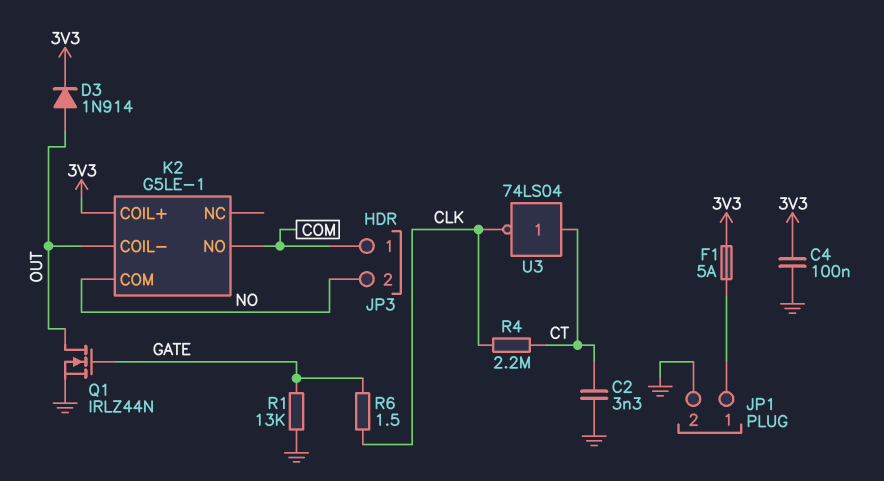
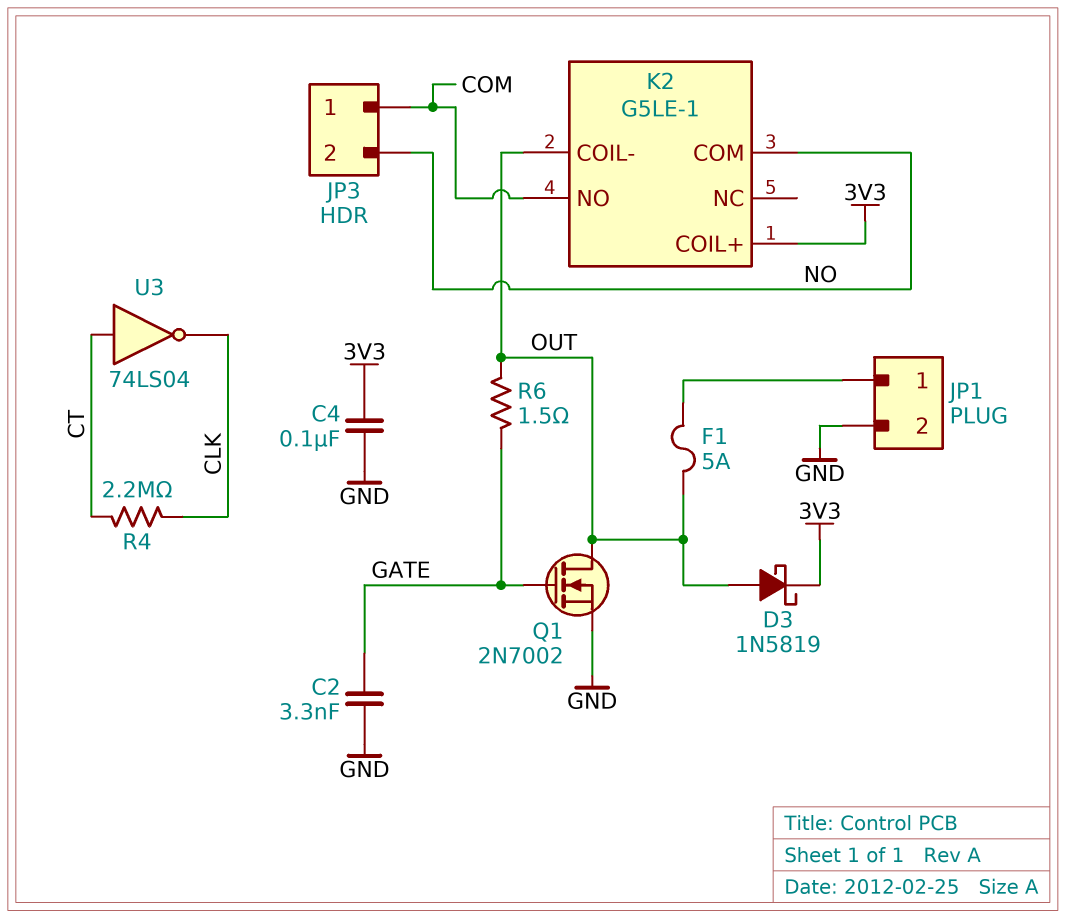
C2: 3.3nF (CT, GND) -> 3.3nF (GATE, GND)
D3: diode 1N914 (A OUT, K 3V3) -> schottky 1N5819 (A OUT, K 3V3)
F1: 5A (3V3, JP1/1) -> 5A (JP1/1, OUT)
Q1: NMOS IRLZ44N (G GATE, D OUT, S GND) -> NMOS 2N7002 (G GATE, D OUT, S GND)
R1: 13k (GATE, GND) -> none
R6: 1.5 (CLK, GATE) -> 1.5 (GATE, OUT)

